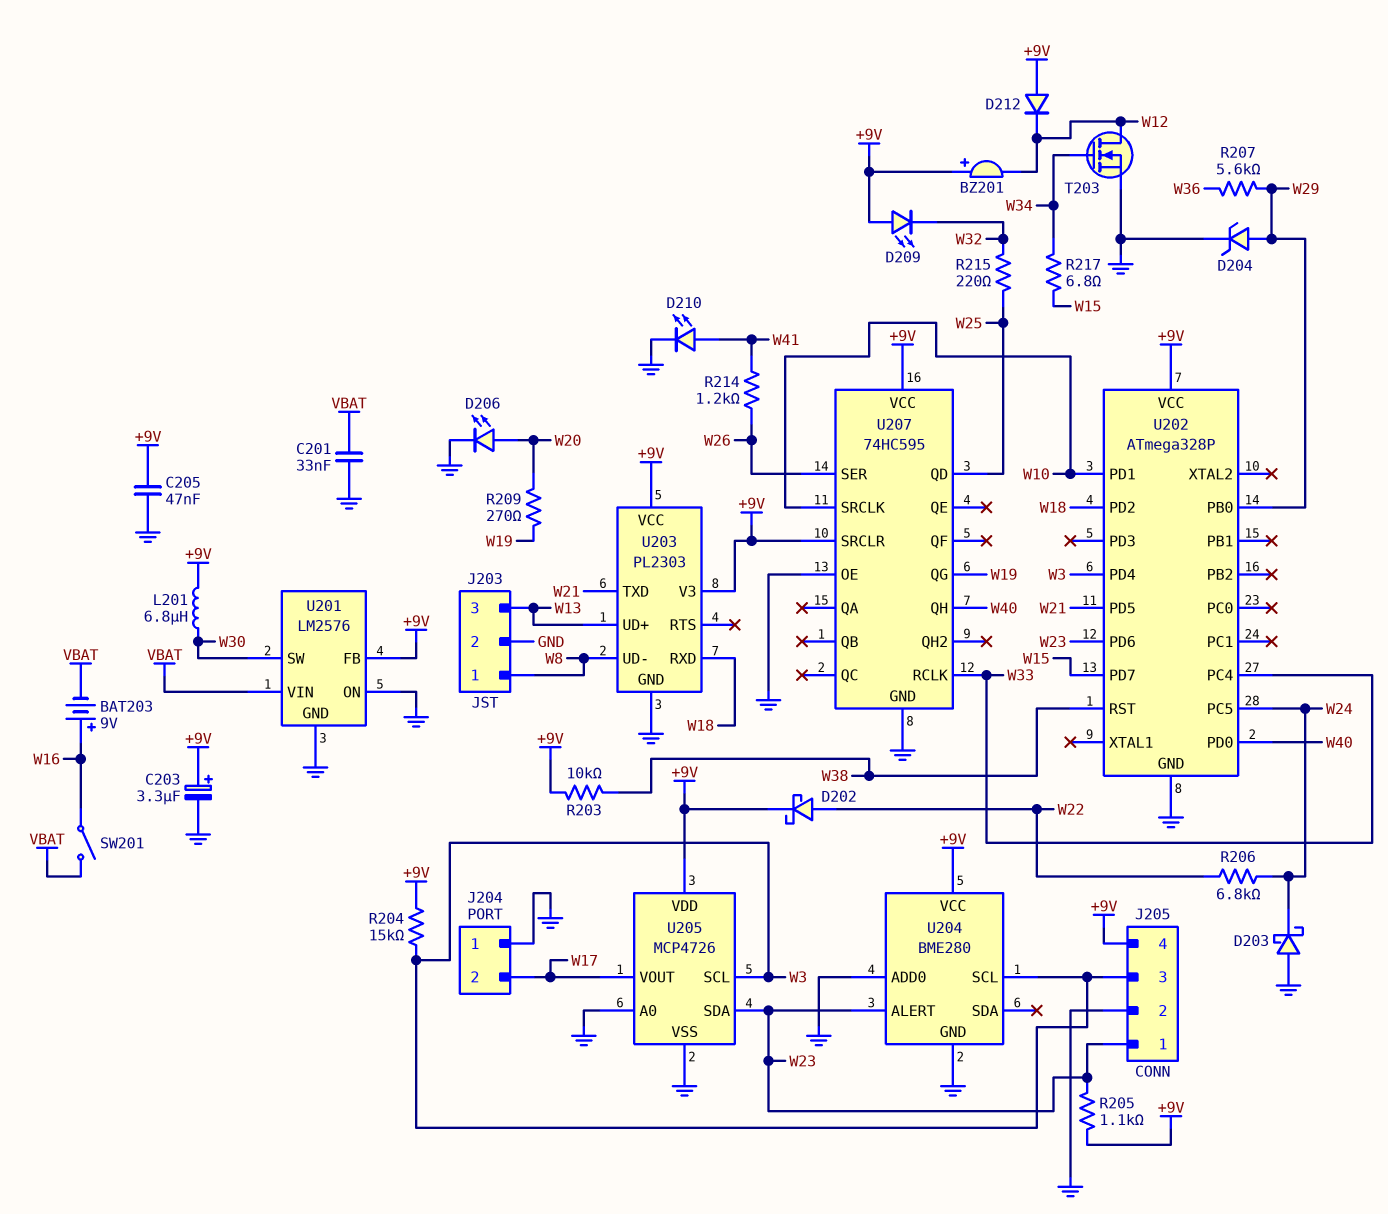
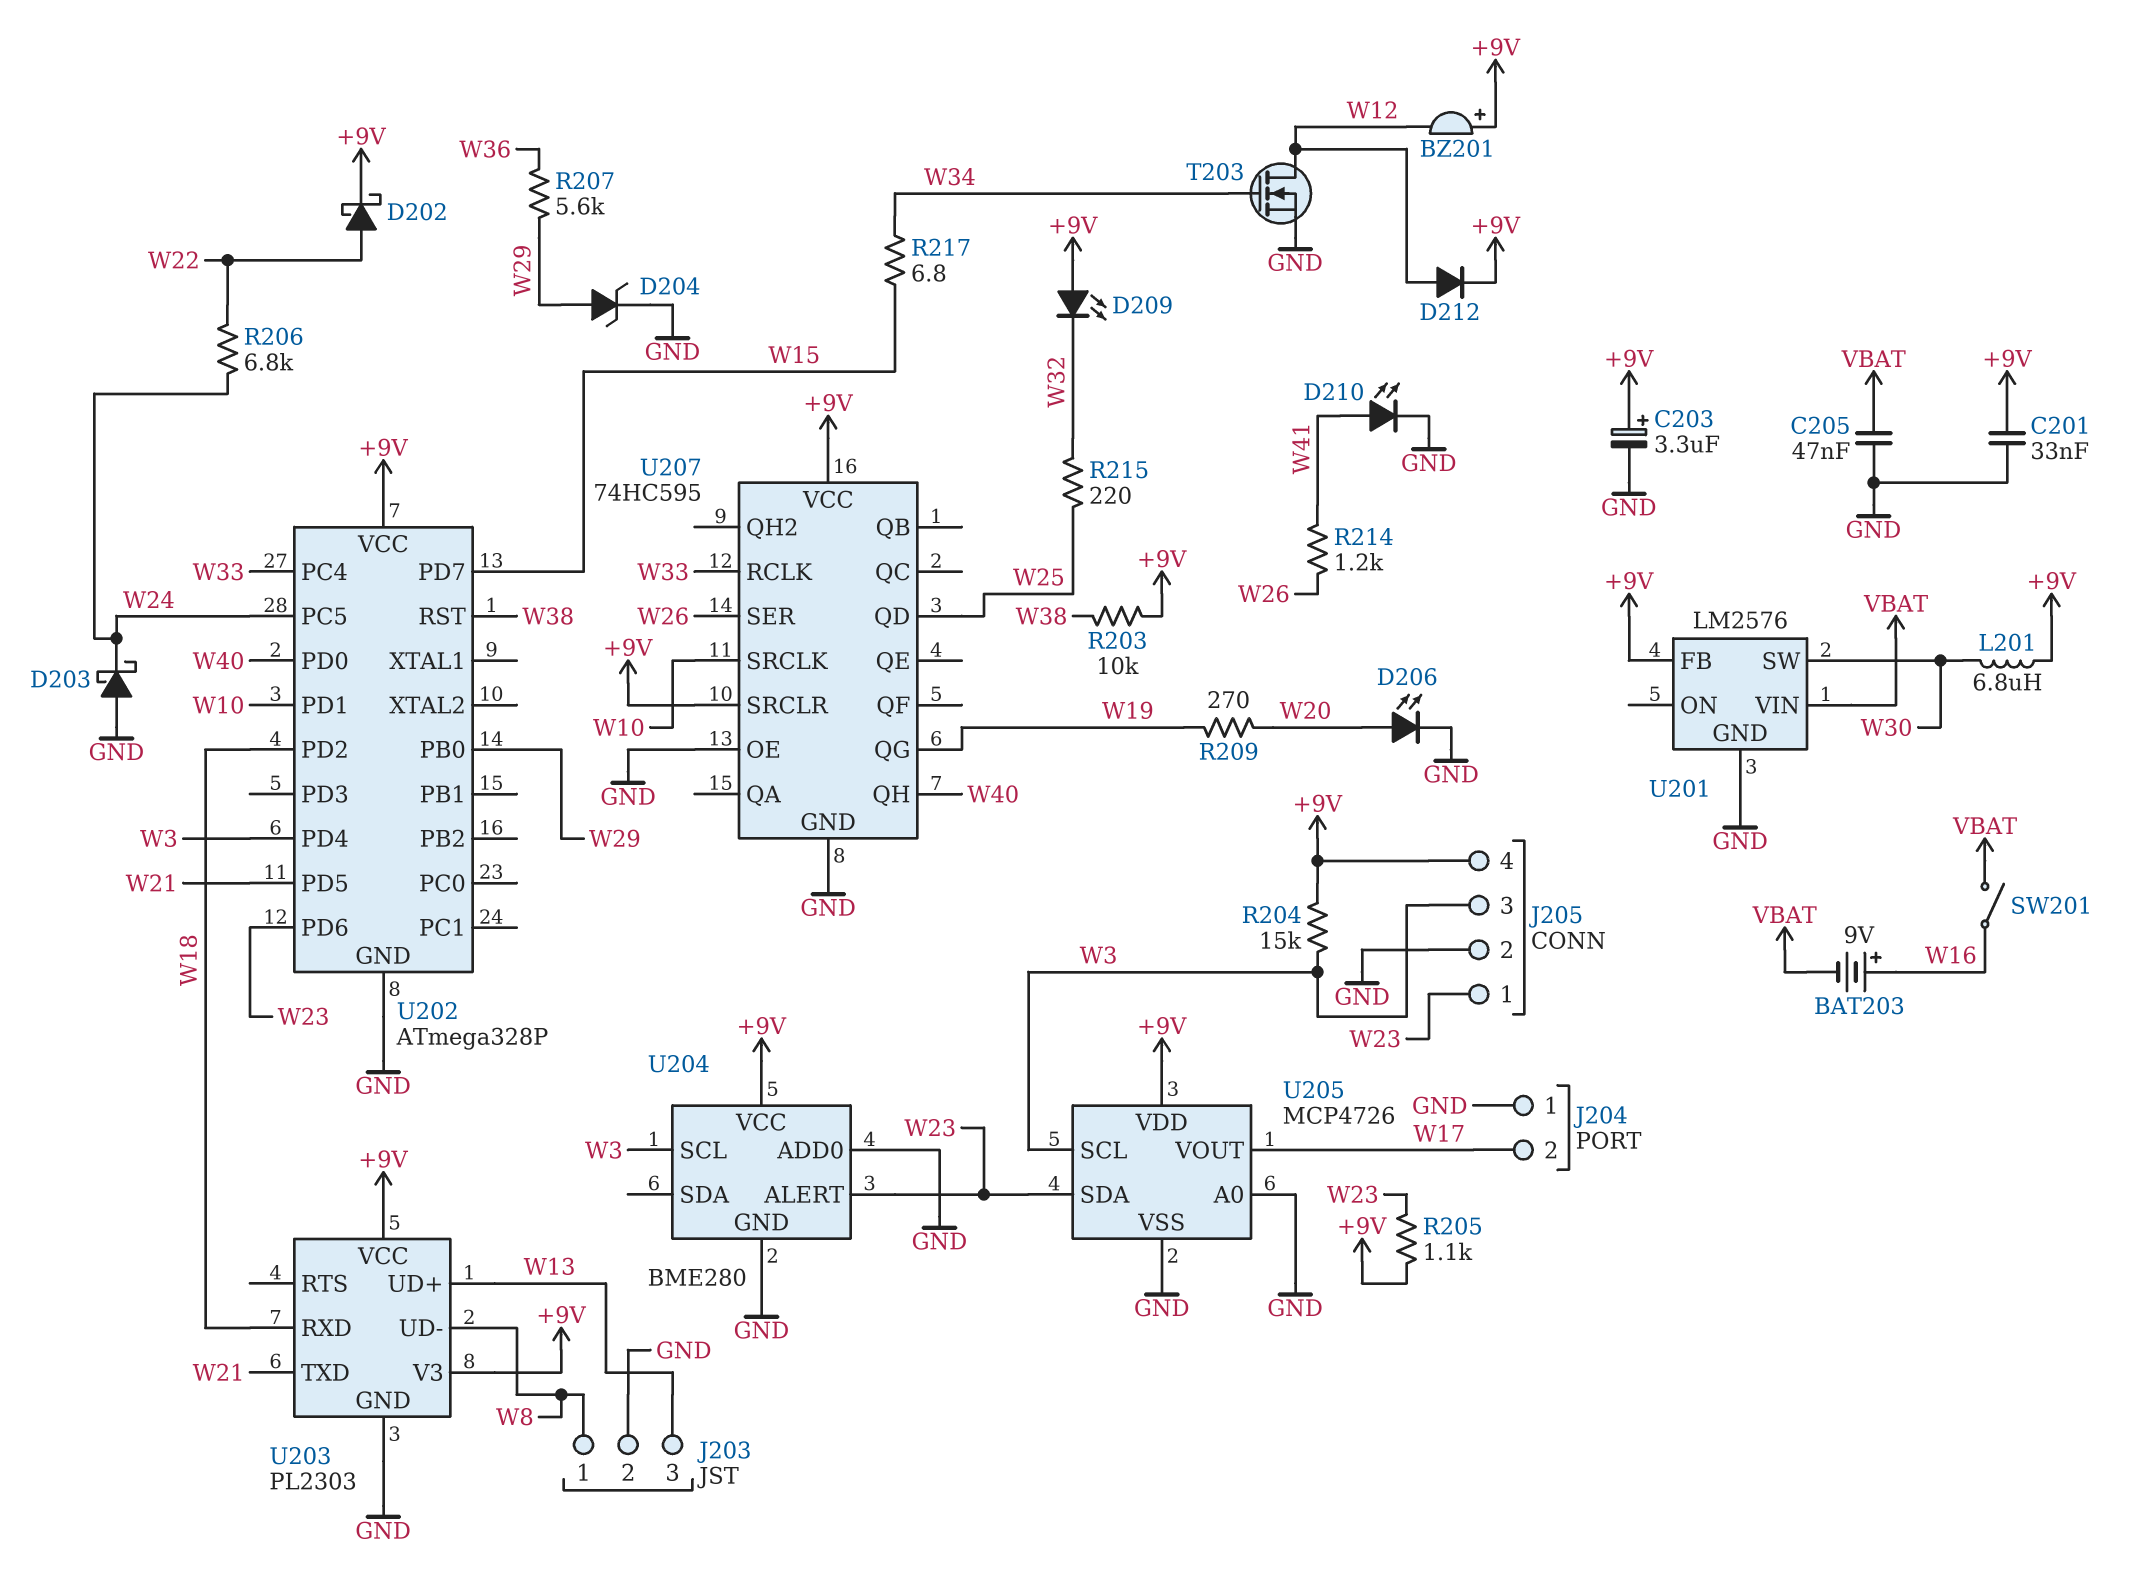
C201: 33nF (GND, VBAT) -> 33nF (+9V, GND)
C205: 47nF (+9V, GND) -> 47nF (GND, VBAT)
D212: diode (A +9V, K W12) -> diode (A W12, K +9V)
U201 pin ON: GND -> none

